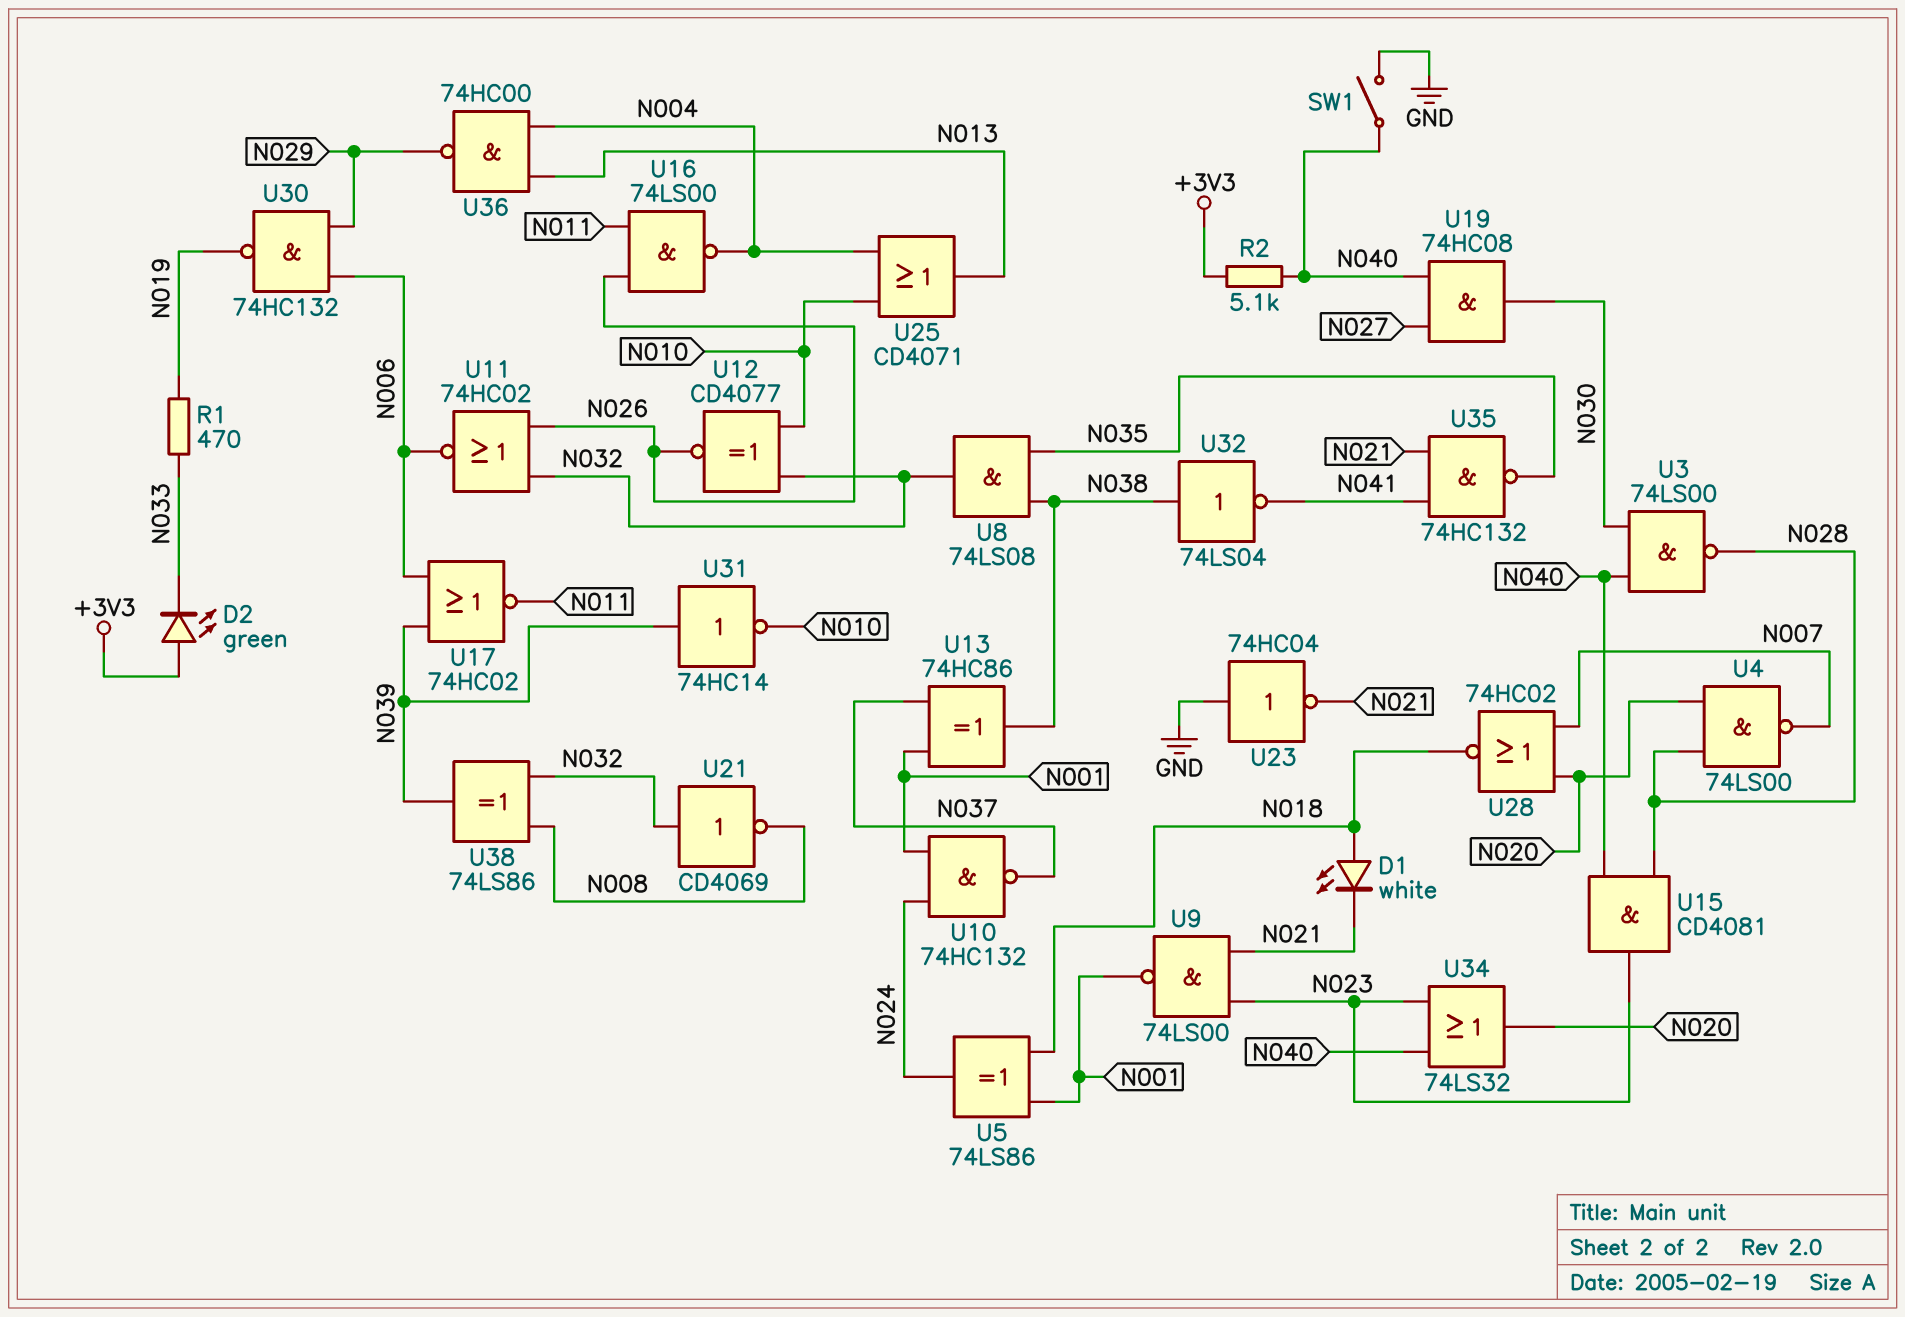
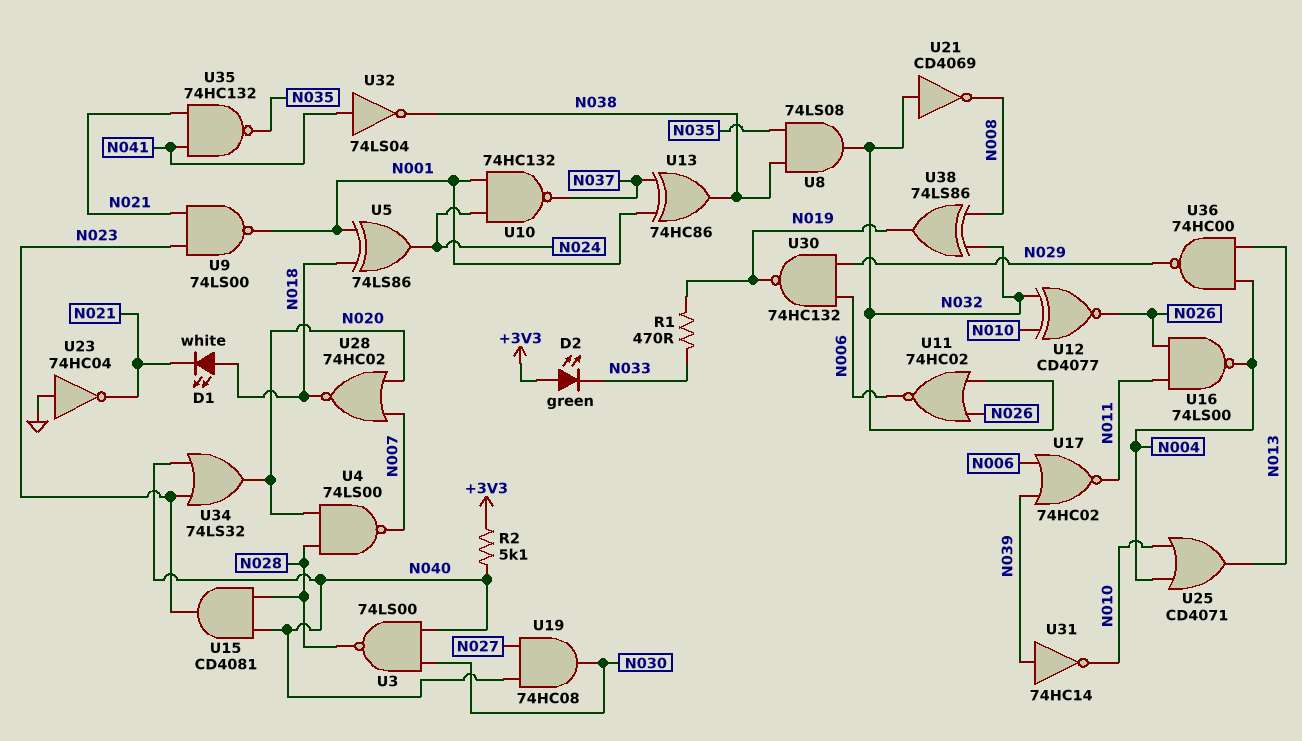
SW1: switch (GND, N040) -> none
U32: NOT 74LS04 (in N038, out N041) -> NOT 74LS04 (in N041, out N038)
U38: XOR 74LS86 (in N008, in N032, out N039) -> XOR 74LS86 (in N008, in N032, out N019)

